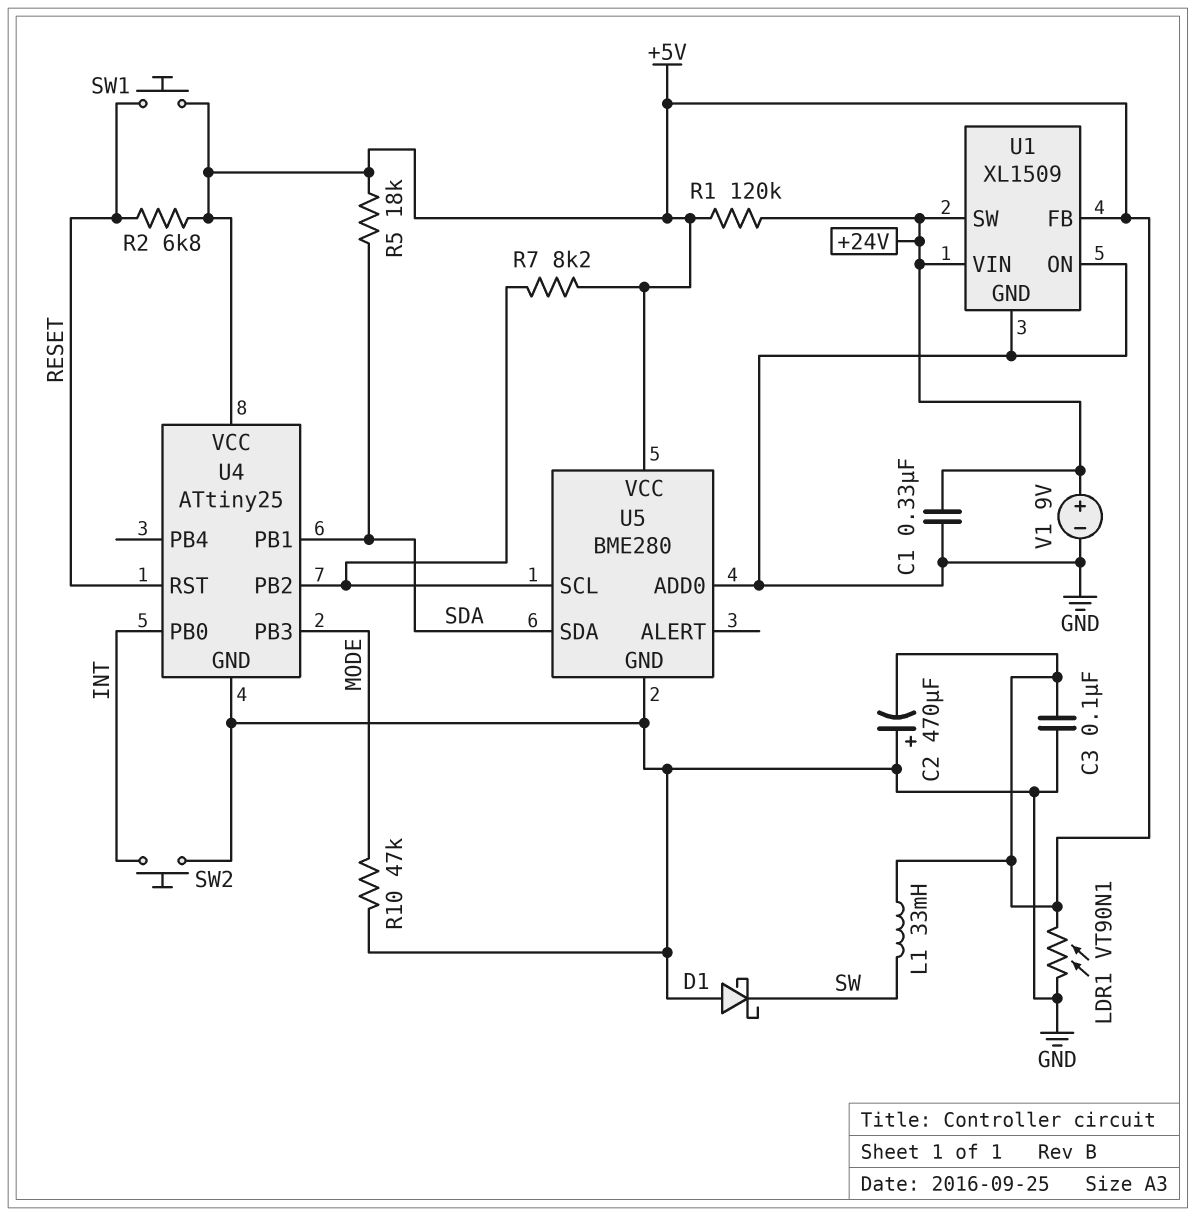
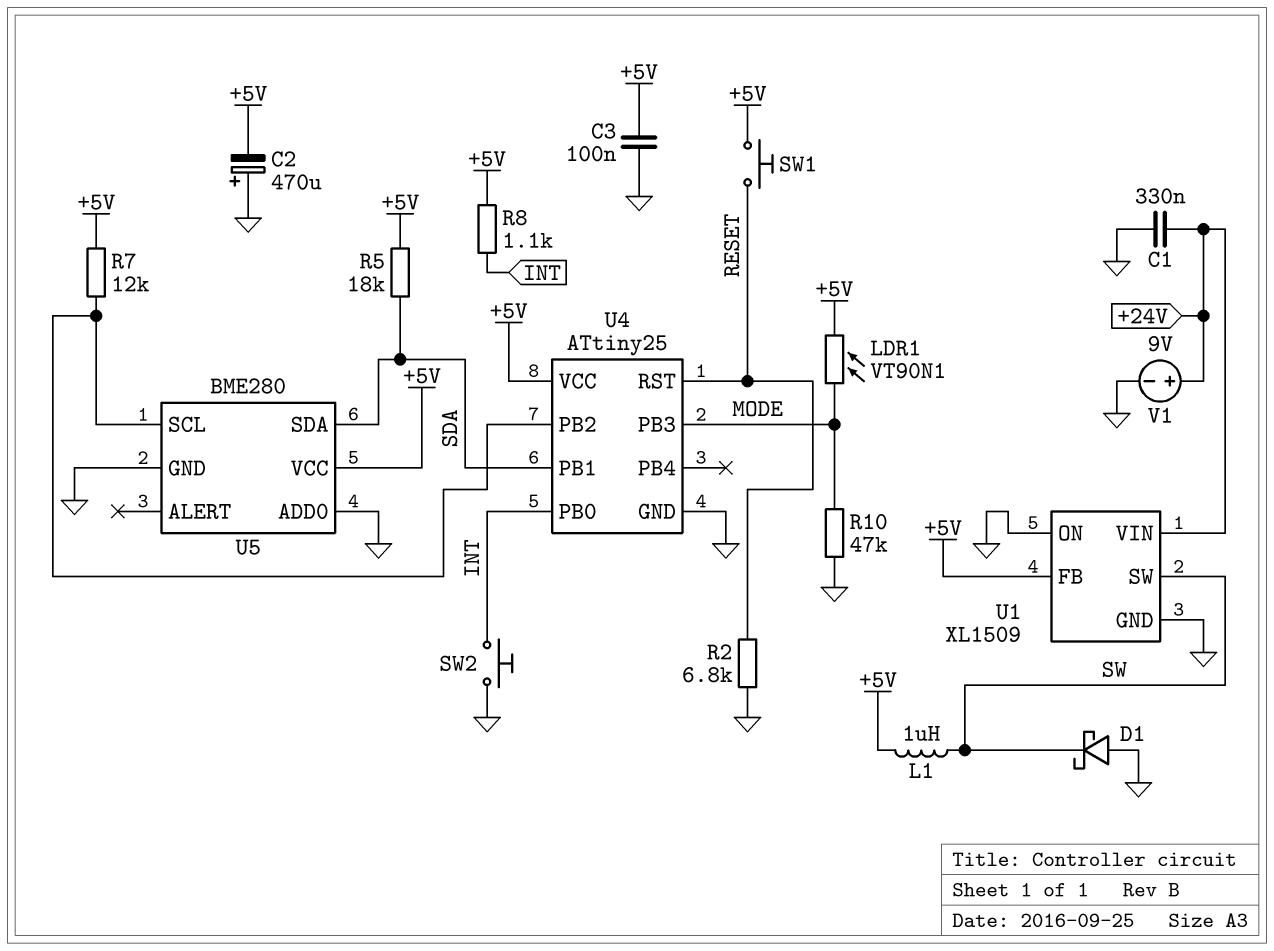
L1: 33mH (+5V, SW) -> 1uH (+5V, SW)
LDR1: VT90N1 (+5V, GND) -> VT90N1 (+5V, MODE)
R1: 120k (+5V, +24V) -> none
R2: 6.8k (+5V, RESET) -> 6.8k (GND, RESET)
R7: 8.2k (+5V, U4/PB2) -> 12k (+5V, U4/PB2)
R8: none -> 1.1k (+5V, INT)
U1 pin SW: +24V -> SW

